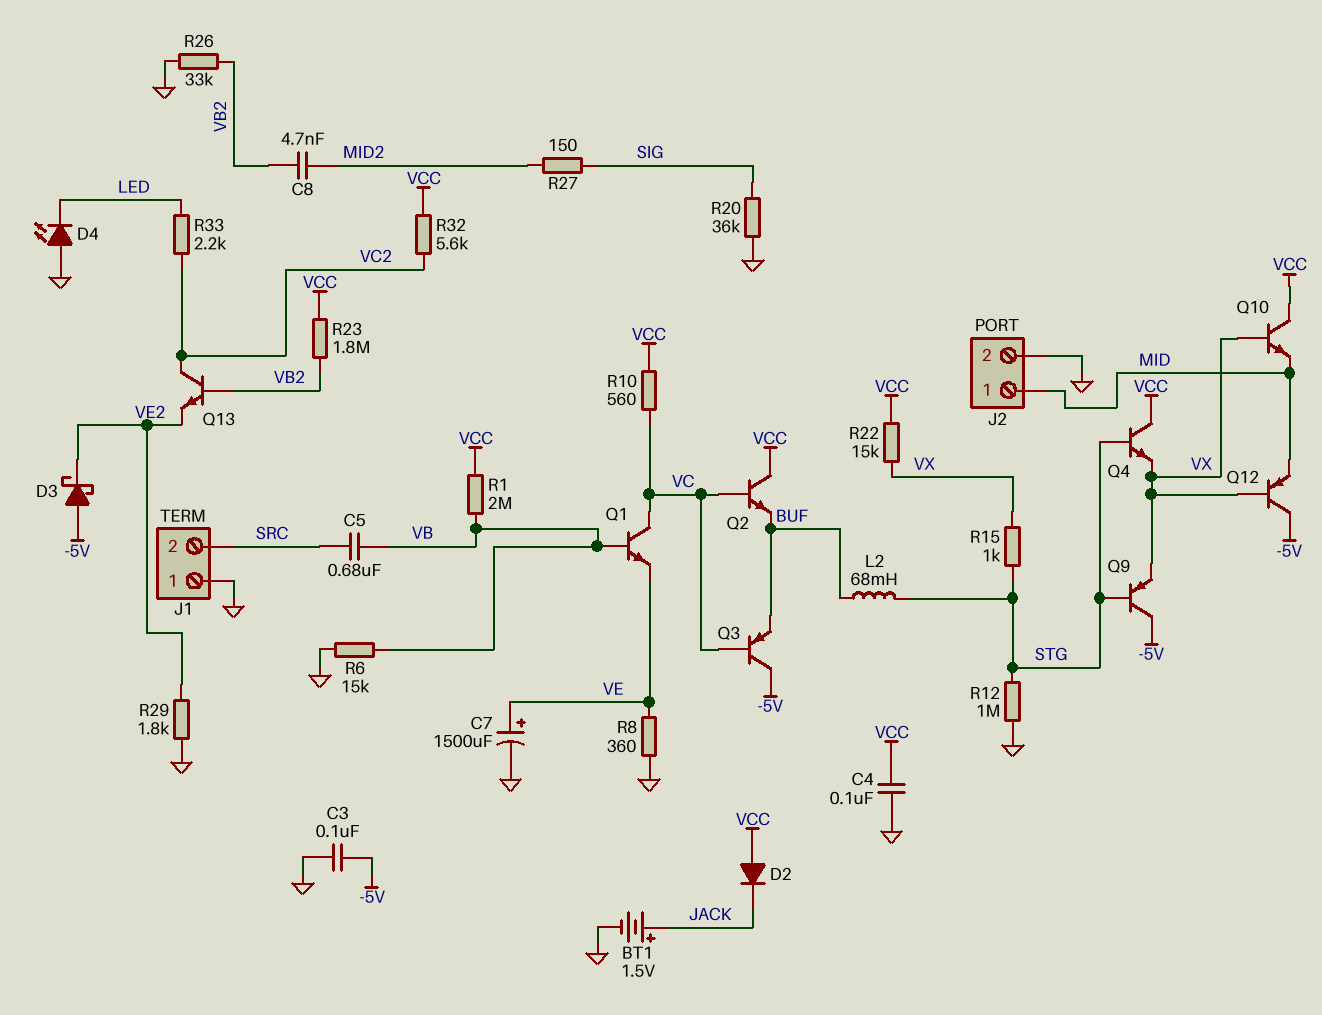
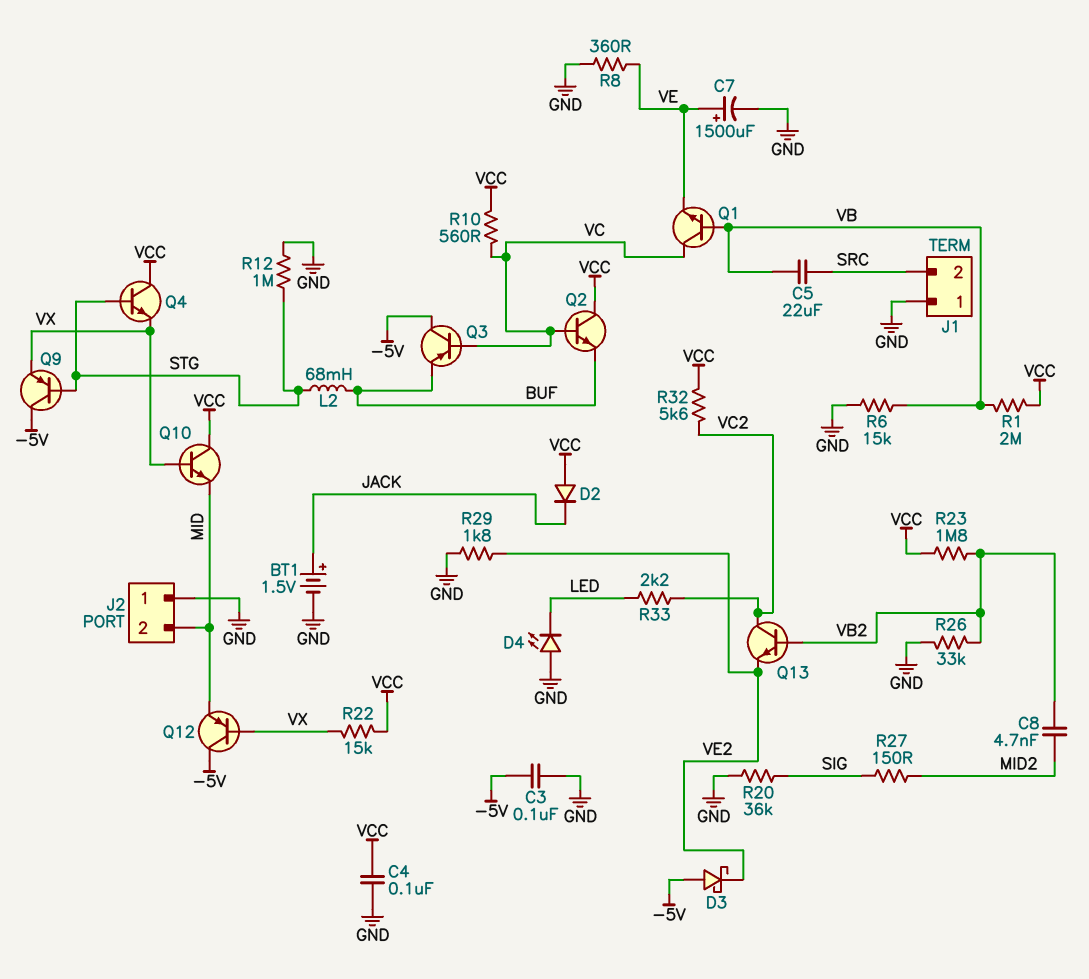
C5: 680nF (SRC, VB) -> 22uF (SRC, VB)
J2 pin 1: MID -> GND
J2 pin 2: GND -> MID
R15: 1k (STG, VX) -> none

